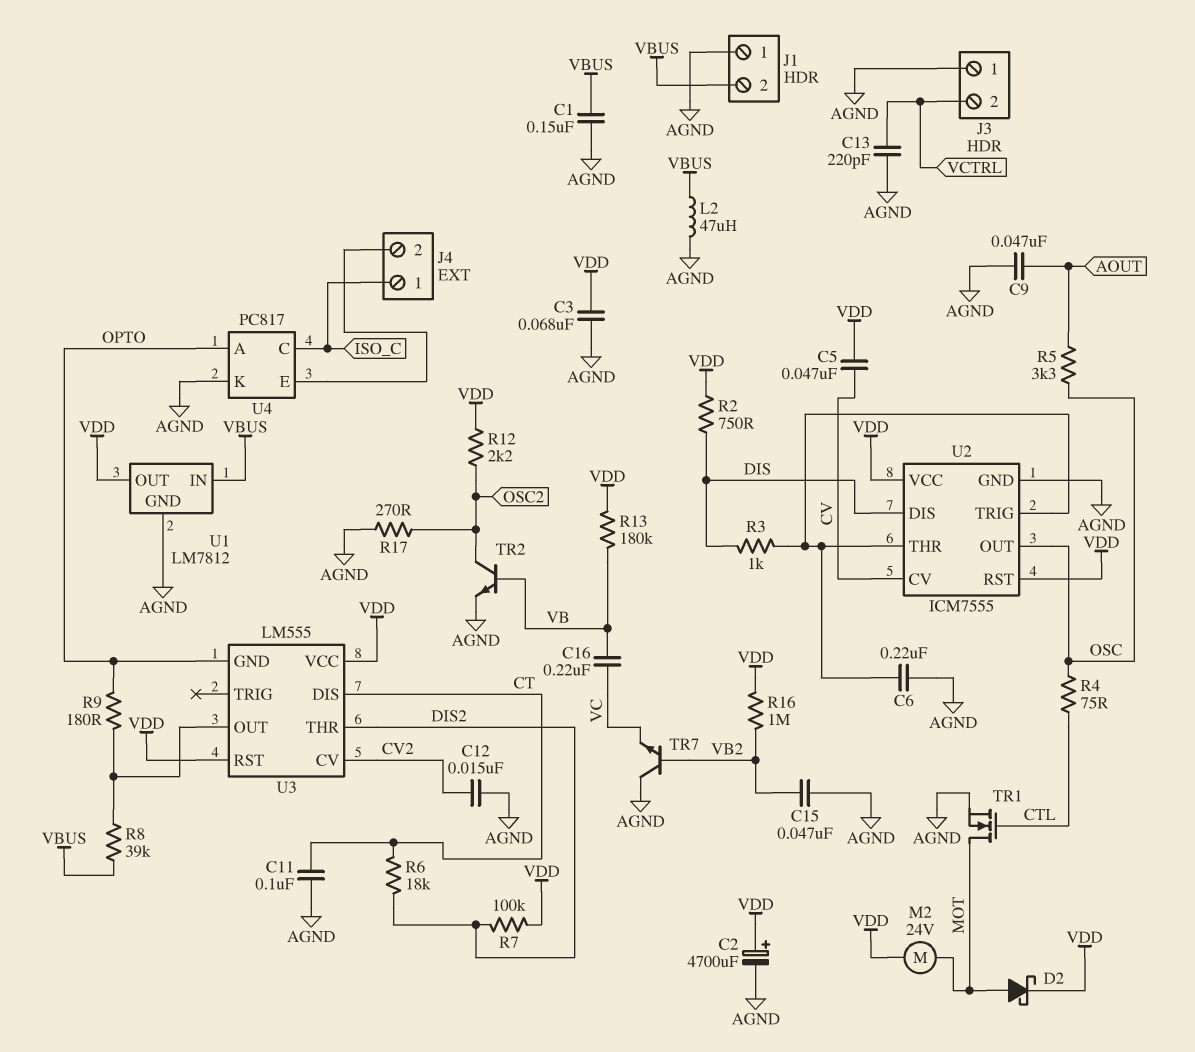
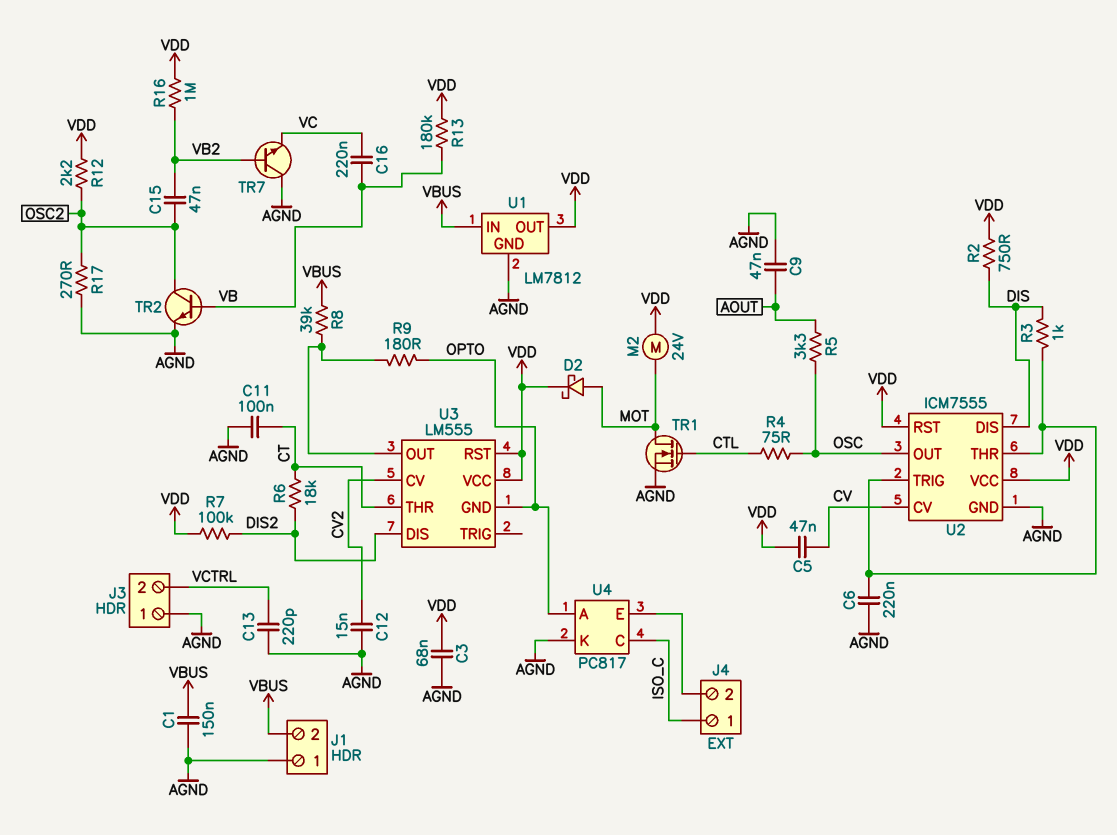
C2: 4700uF (plus VDD, minus AGND) -> none
C15: 47nF (AGND, VB2) -> 47nF (OSC2, VB2)
L2: 47uH (AGND, VBUS) -> none
U3 pin DIS: CT -> DIS2
U3 pin THR: DIS2 -> CT

